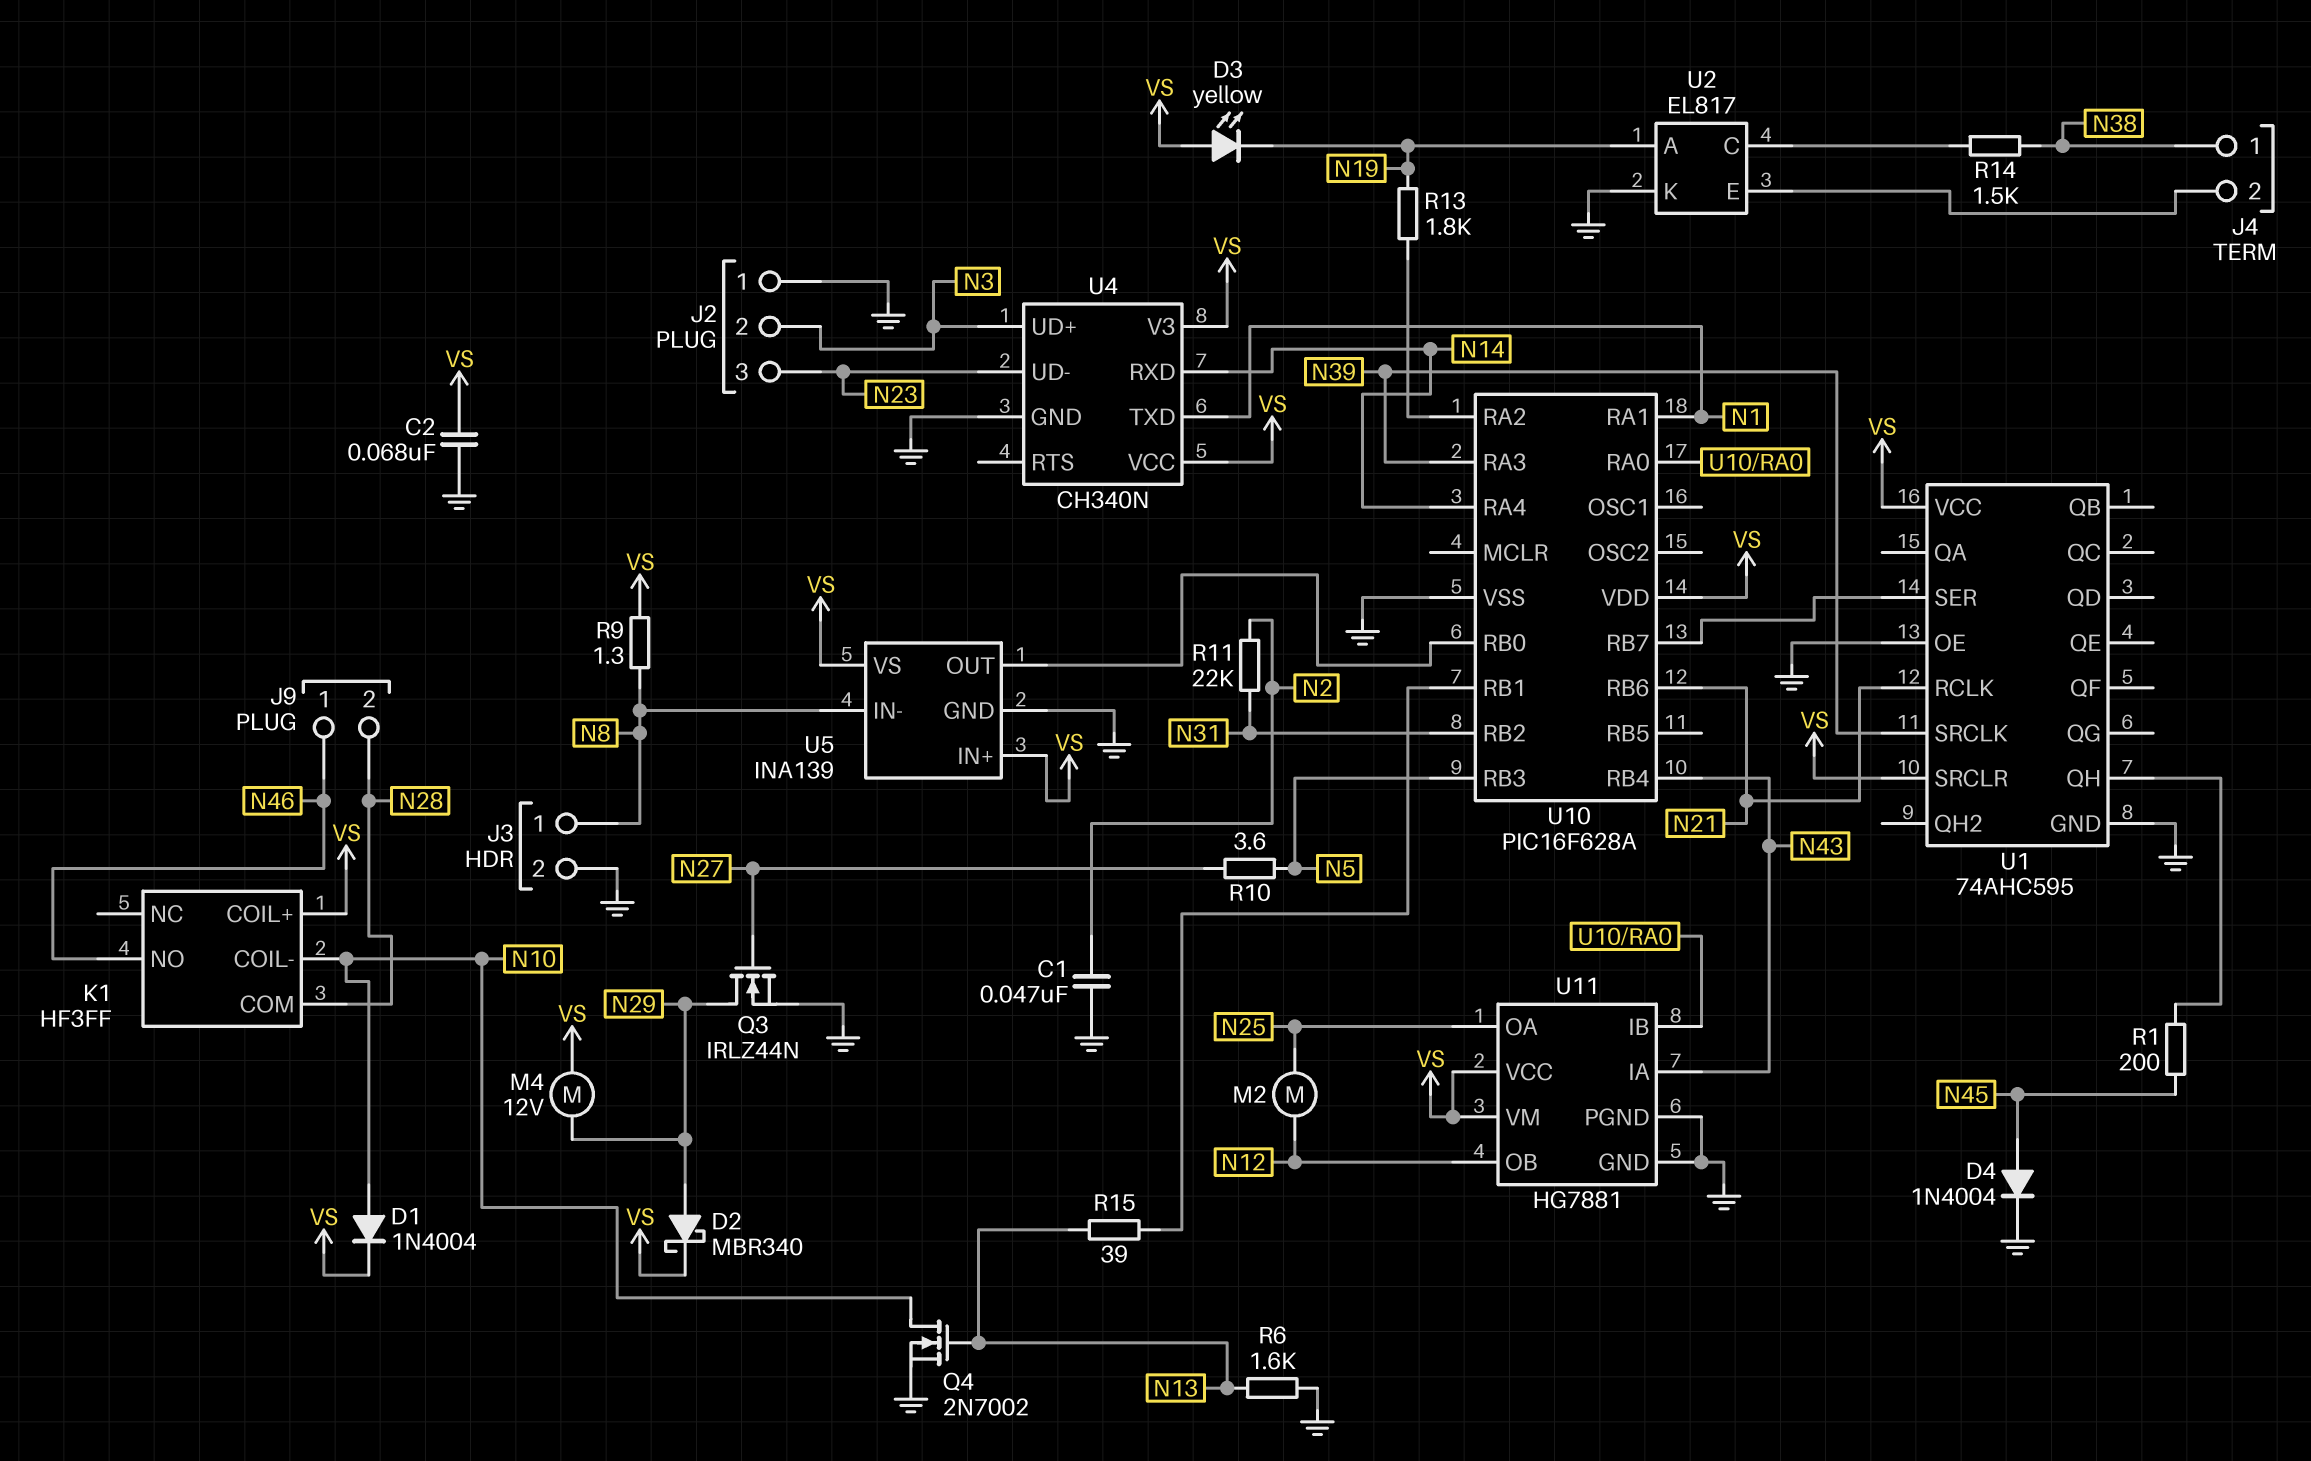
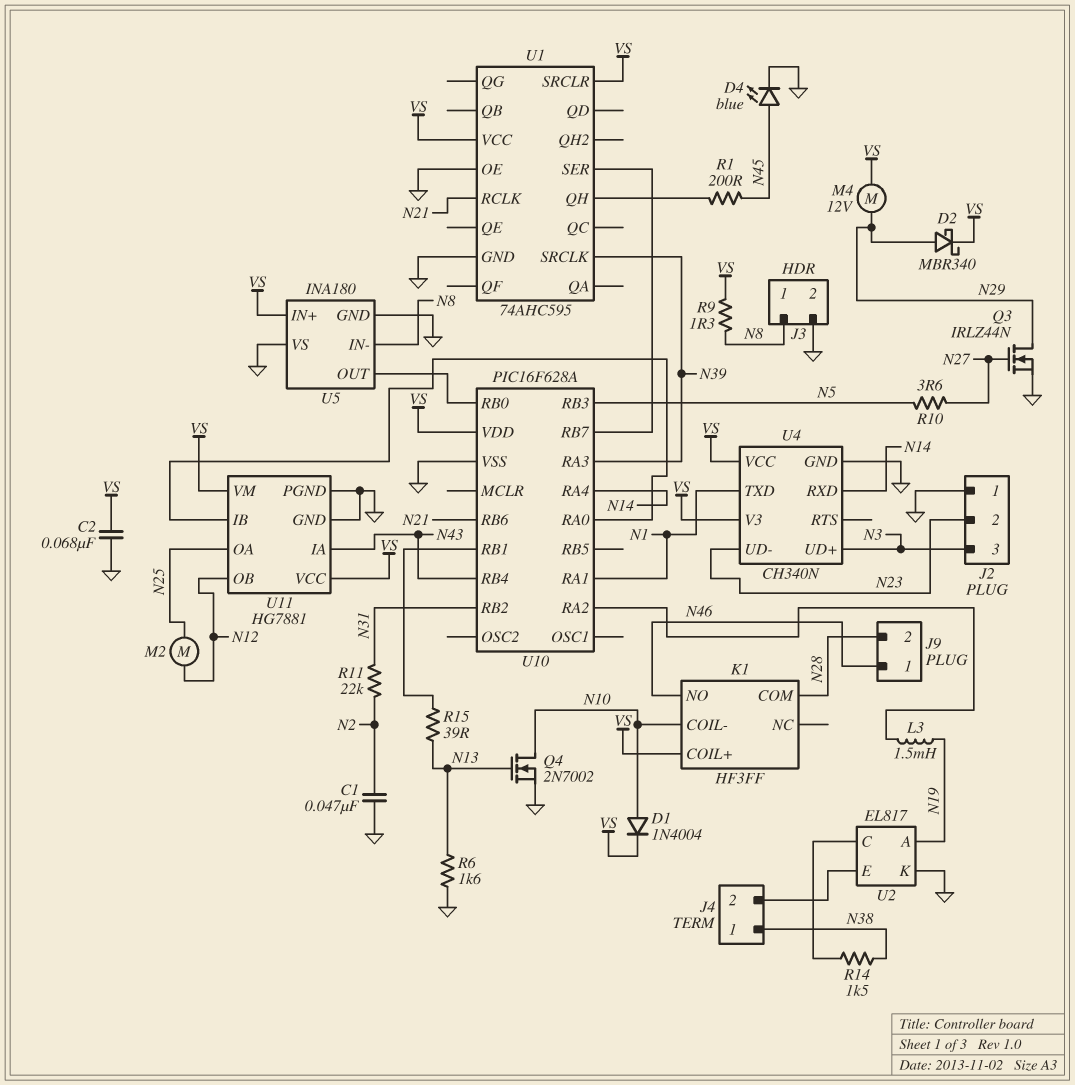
D3: LED yellow (A VS, K N19) -> none
D4: diode 1N4004 (A N45, K GND) -> LED blue (A N45, K GND)
J2 pin 2: N3 -> N23
J2 pin 3: N23 -> N3
L3: none -> 1.5mH (N19, U10/RA2)
R13: 1.8k (N19, U10/RA2) -> none
U5: INA139 -> INA180
U5 pin VS: VS -> GND

